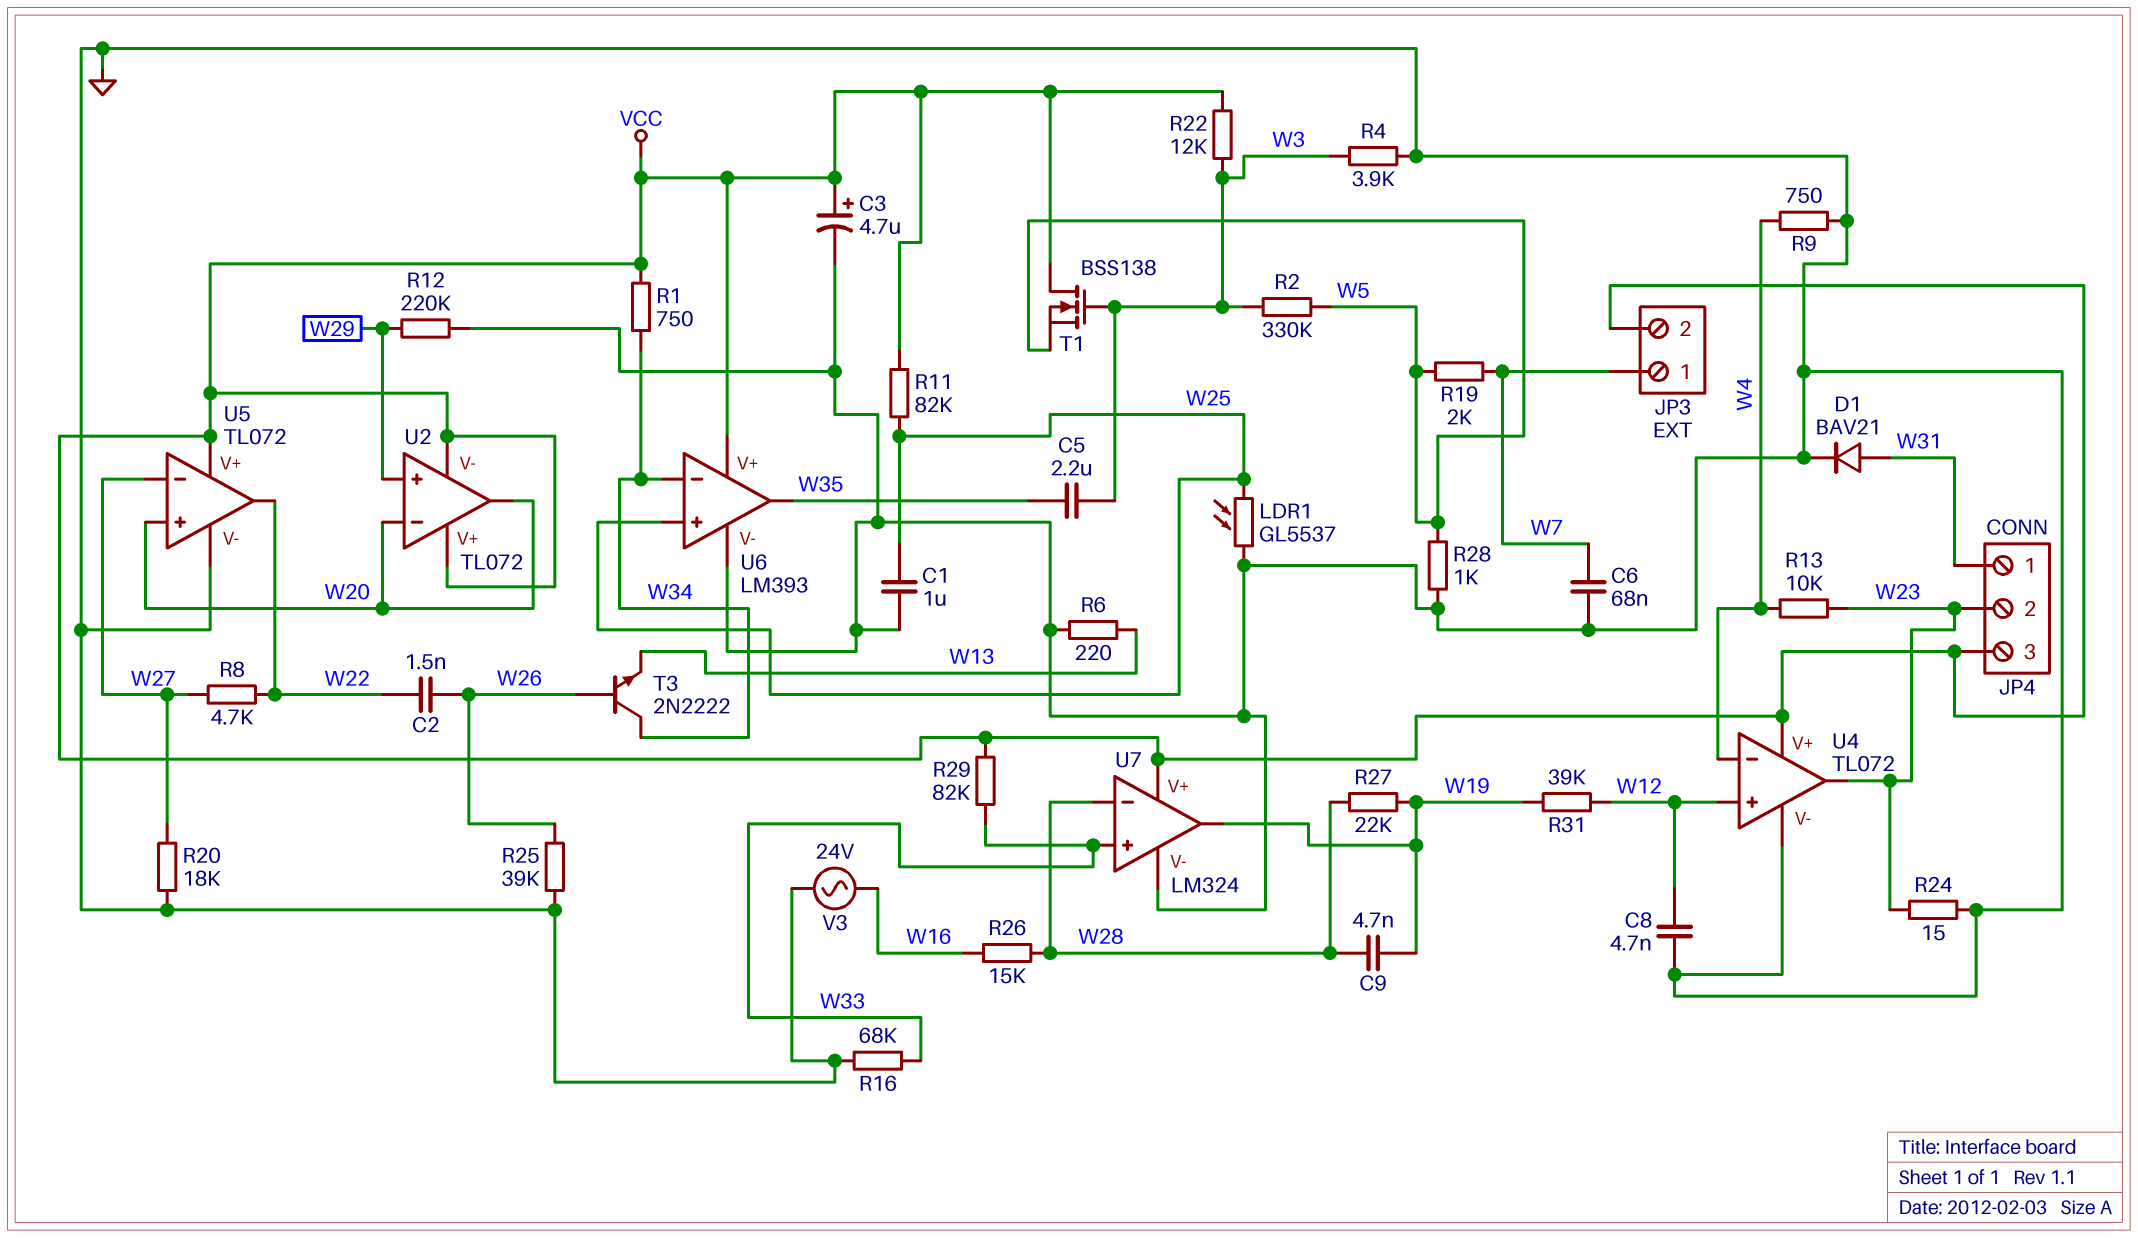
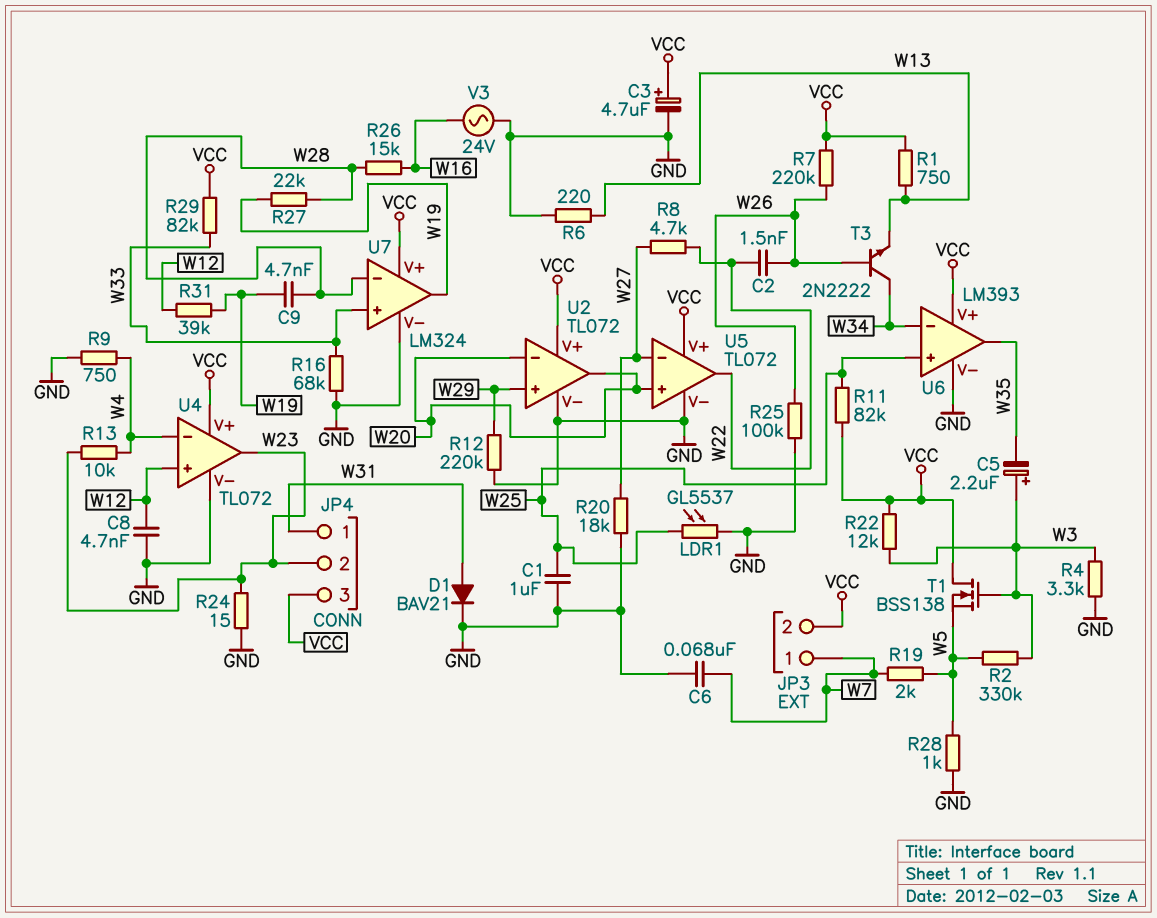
C5: 2.2uF (W3, W35) -> 2.2uF (plus W3, minus W35)
R1: 750 (VCC, W34) -> 750 (VCC, W13)
R4: 3.9k (GND, W3) -> 3.3k (GND, W3)
R7: none -> 220k (VCC, W26)
R25: 39k (GND, W26) -> 100k (GND, W26)
U2 pin V-: VCC -> GND

